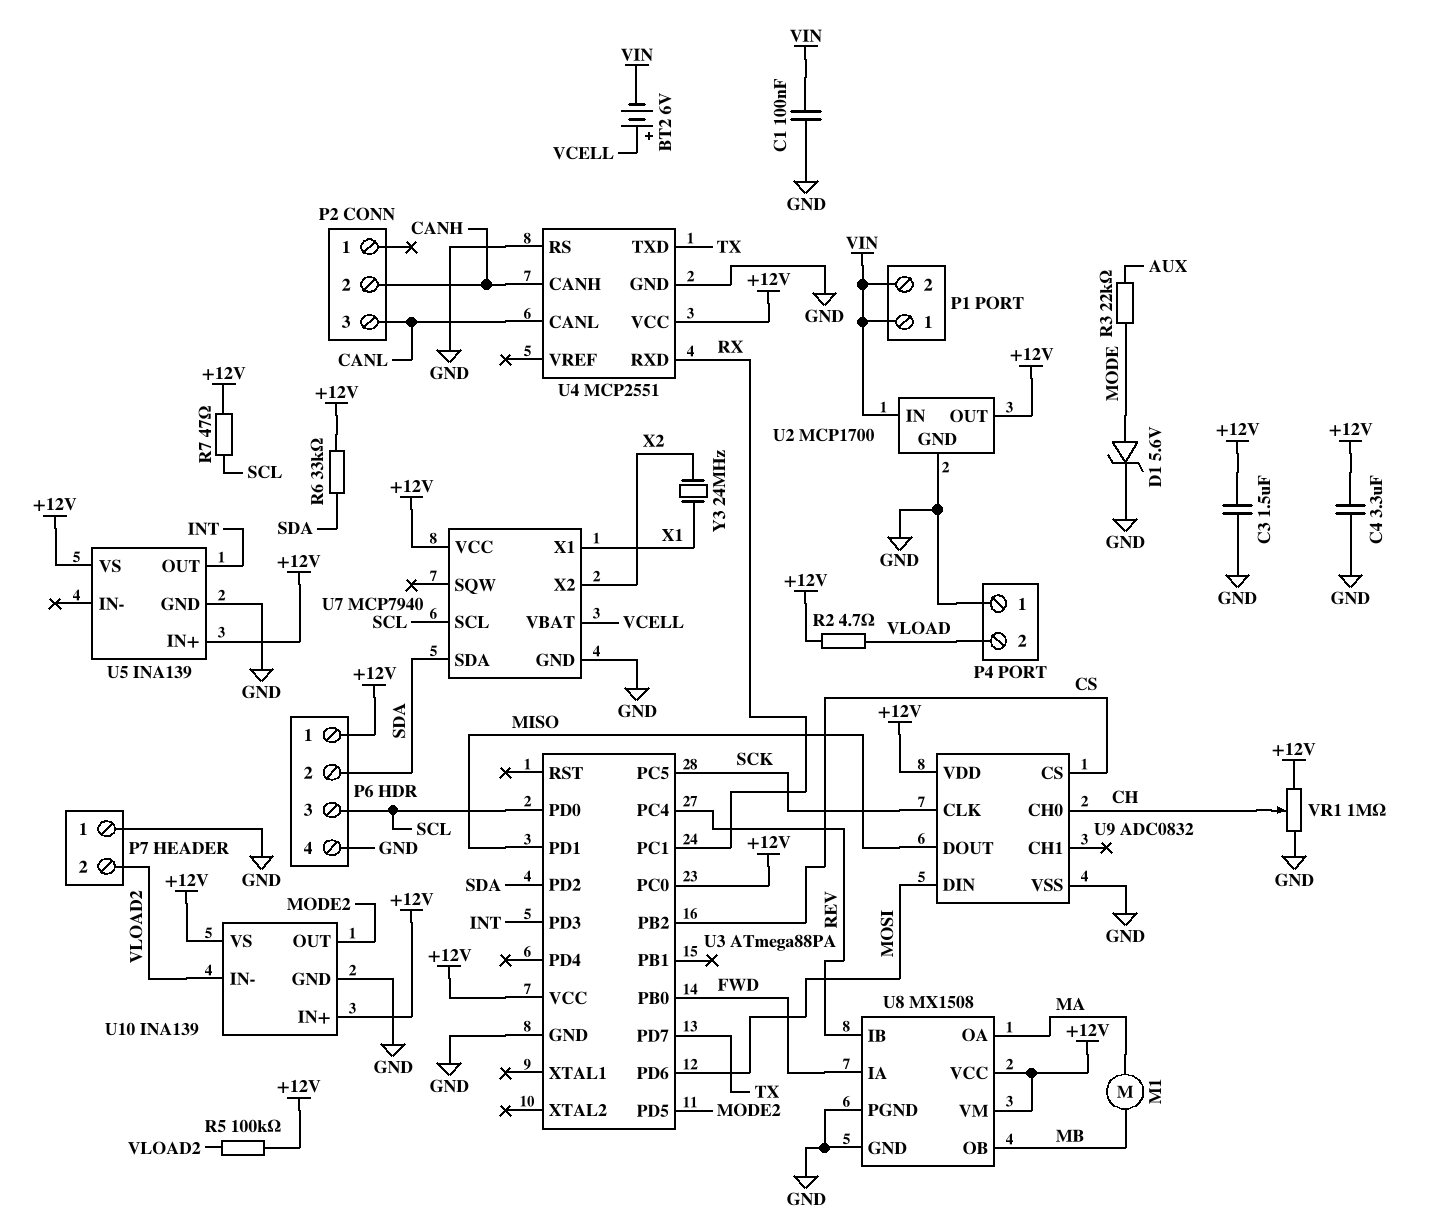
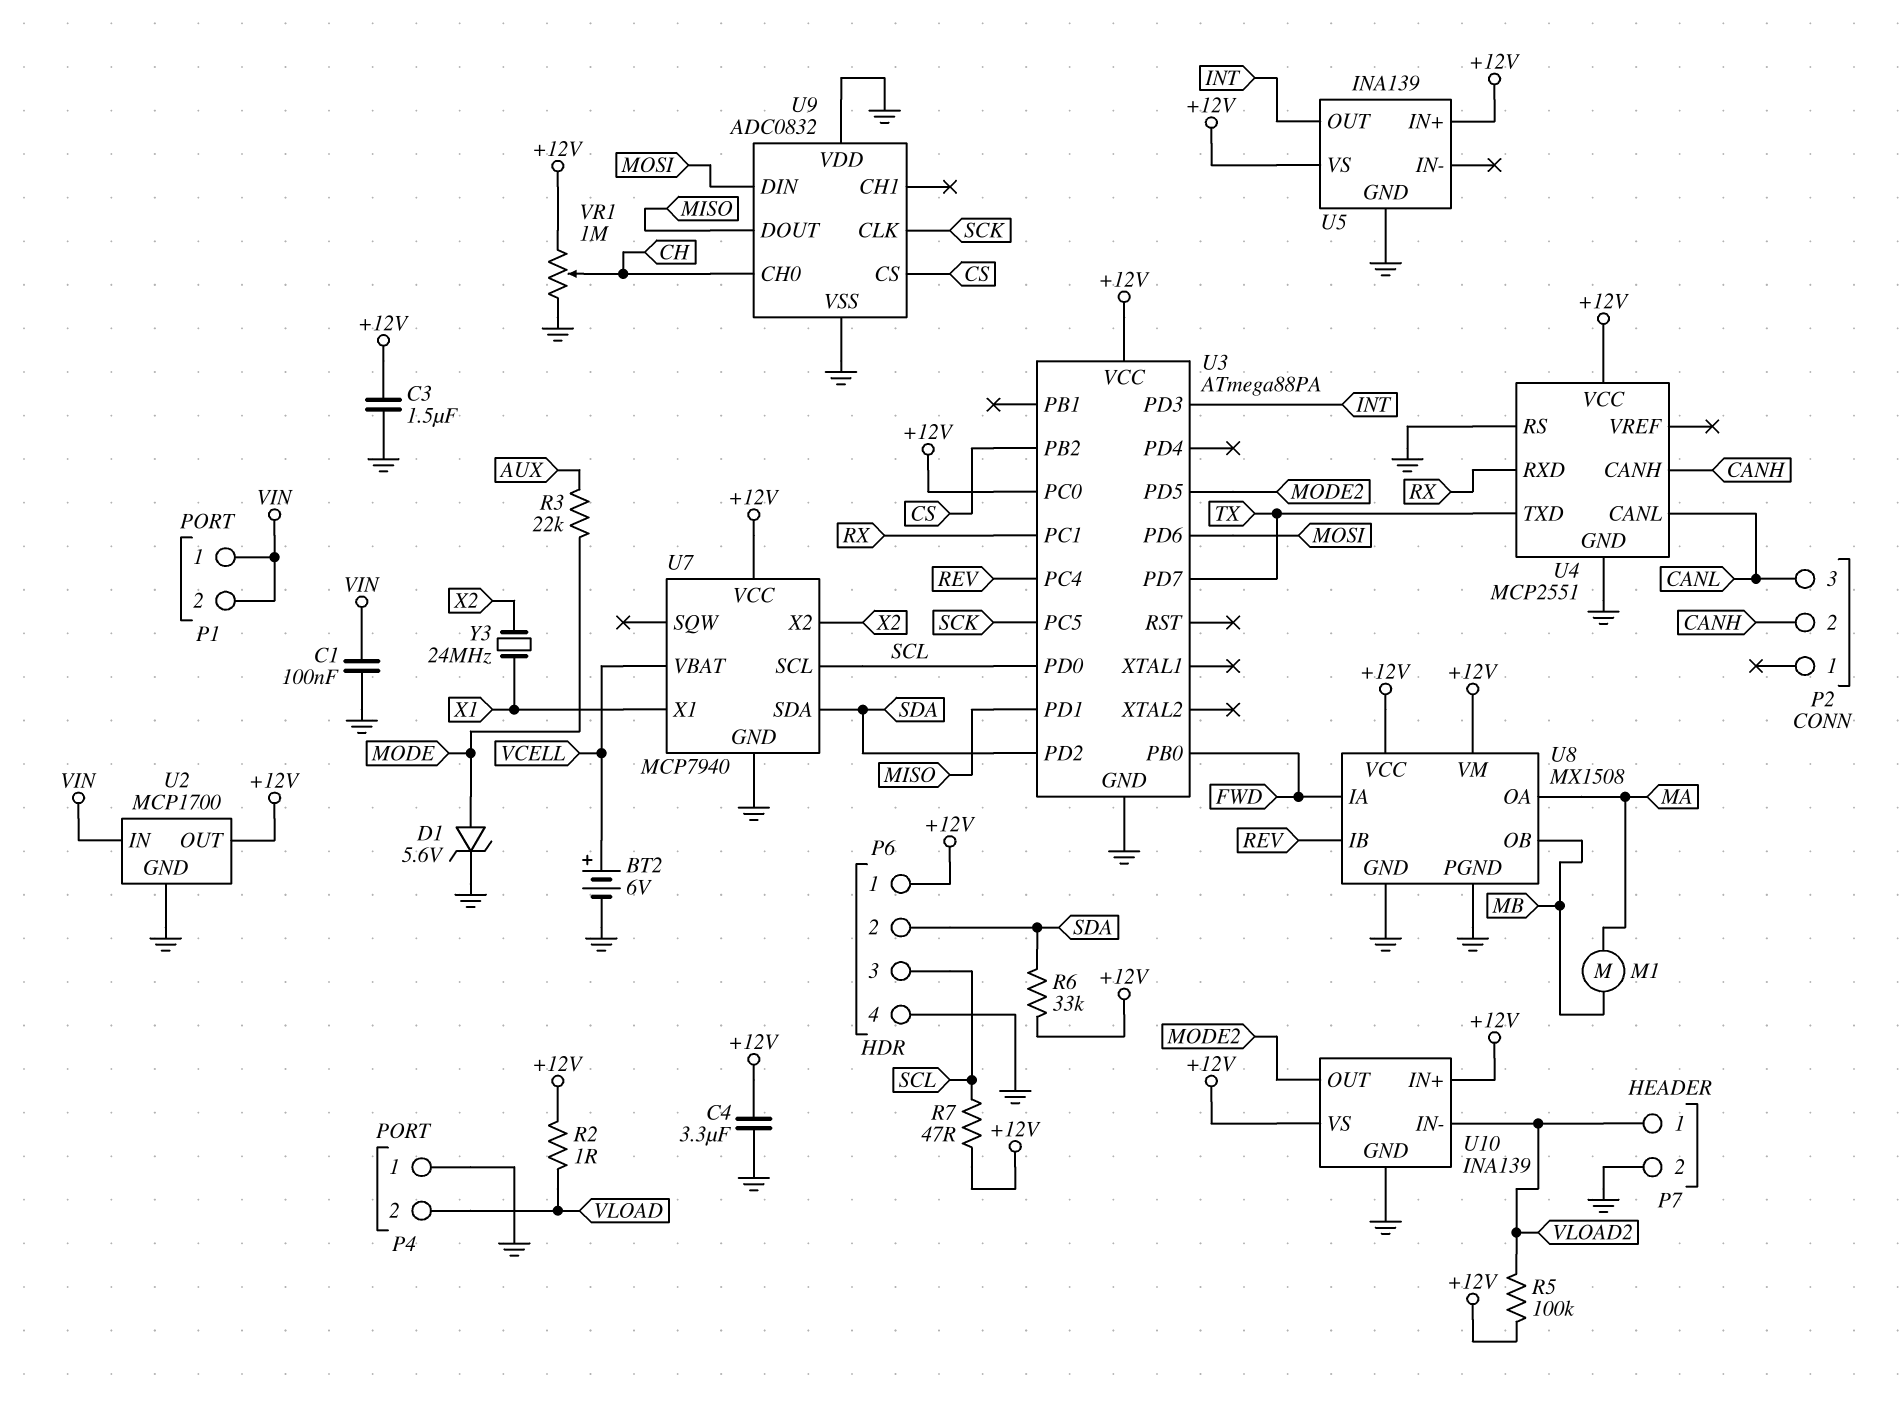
BT2: 6V (plus VCELL, minus VIN) -> 6V (plus VCELL, minus GND)
P7 pin 1: GND -> VLOAD2
P7 pin 2: VLOAD2 -> GND
R2: 4.7 (+12V, VLOAD) -> 1 (+12V, VLOAD)
U9 pin VDD: +12V -> GND

